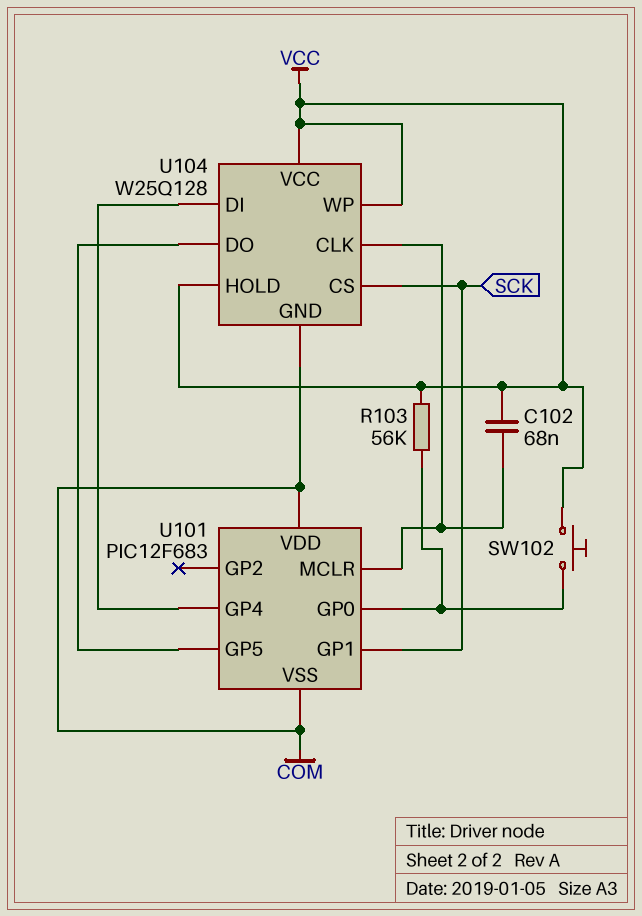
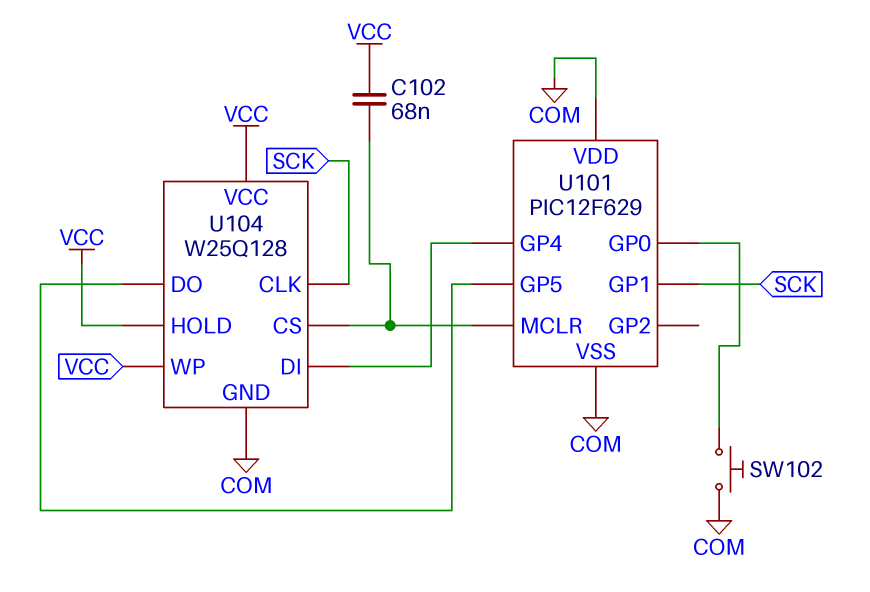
R103: 56k (U101/GP0, VCC) -> none
SW102: button (U101/GP0, VCC) -> button (COM, U101/GP0)
U101: PIC12F683 -> PIC12F629
U104 pin CLK: U101/MCLR -> SCK
U104 pin CS: SCK -> U101/MCLR

